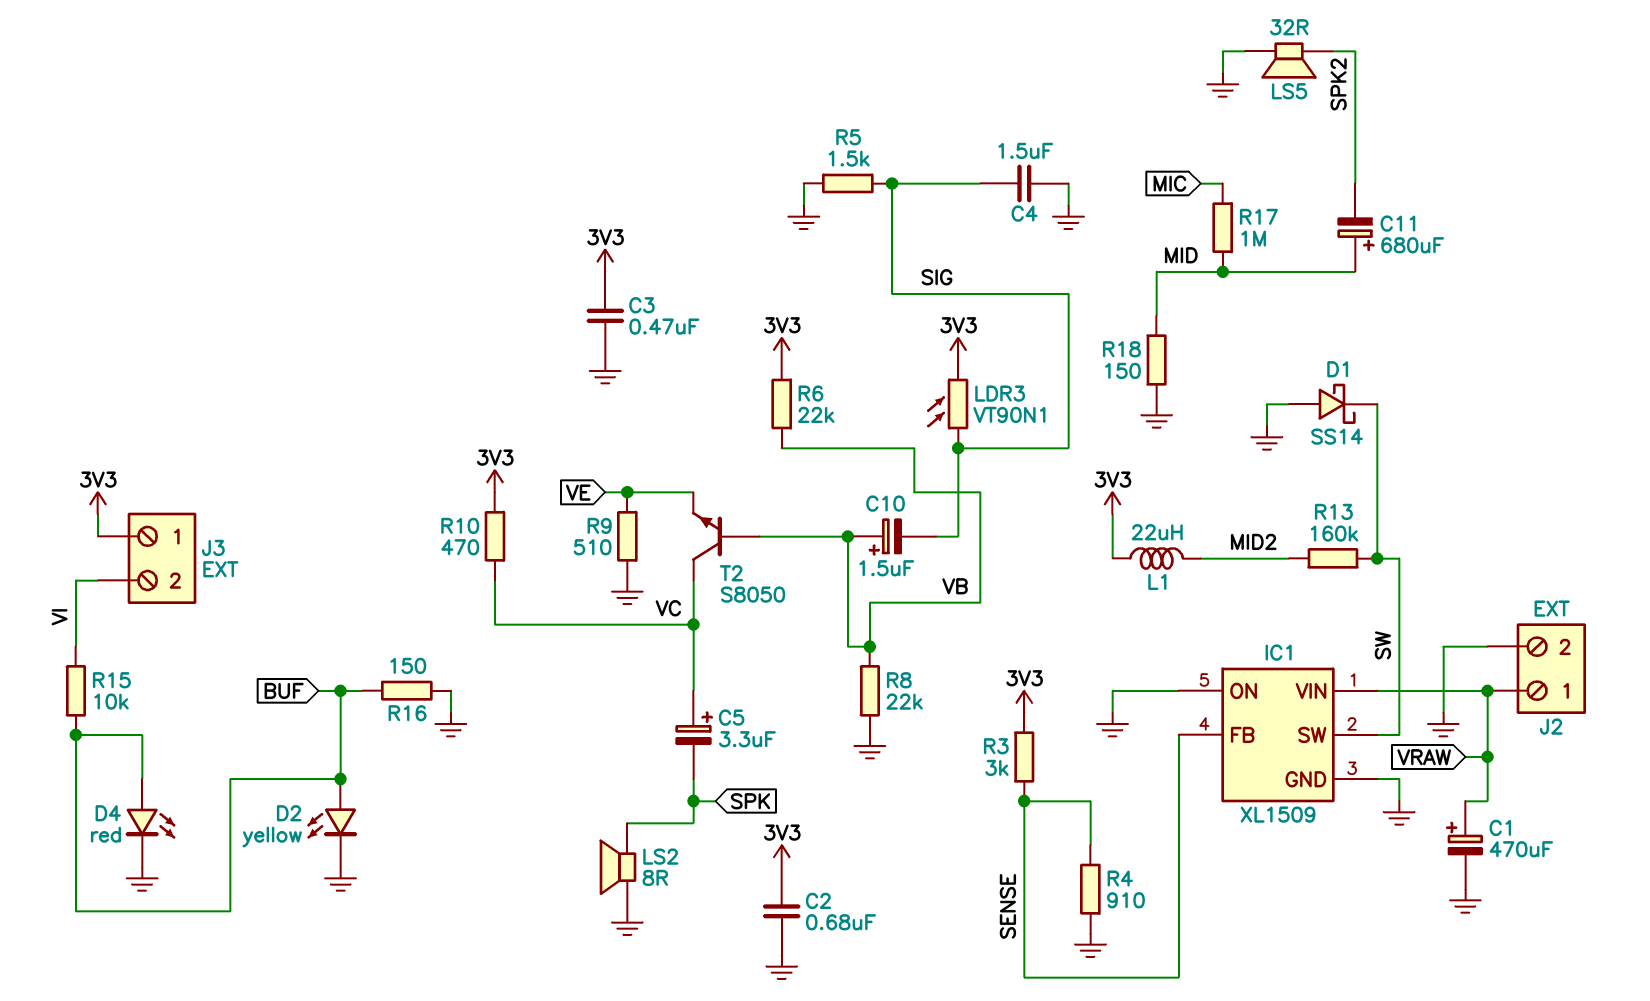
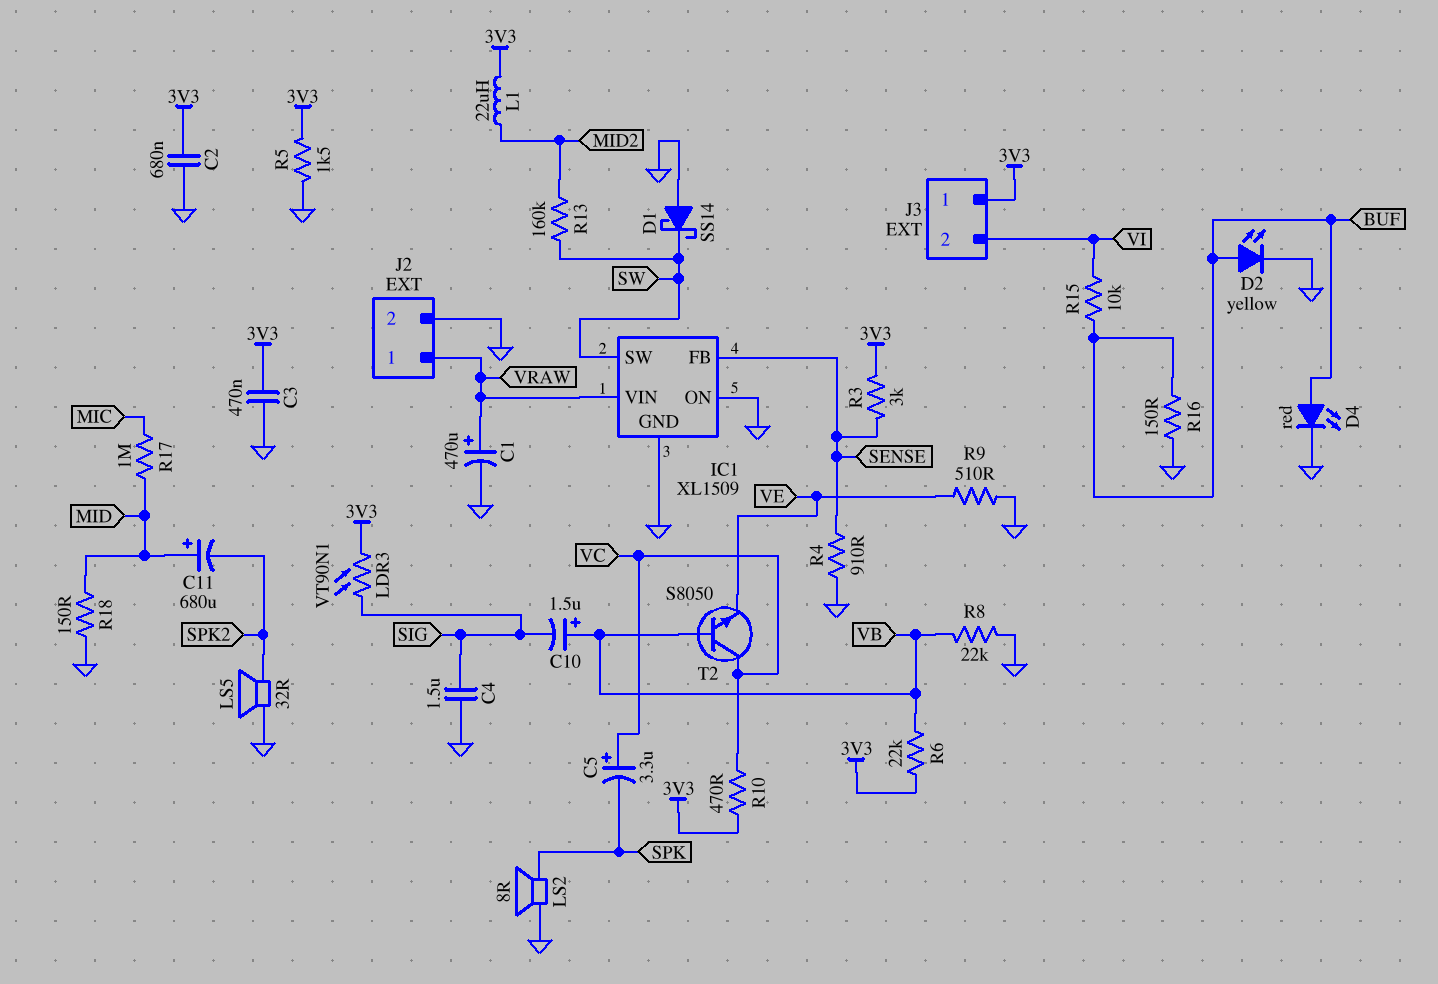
R5: 1.5k (GND, SIG) -> 1.5k (3V3, GND)

